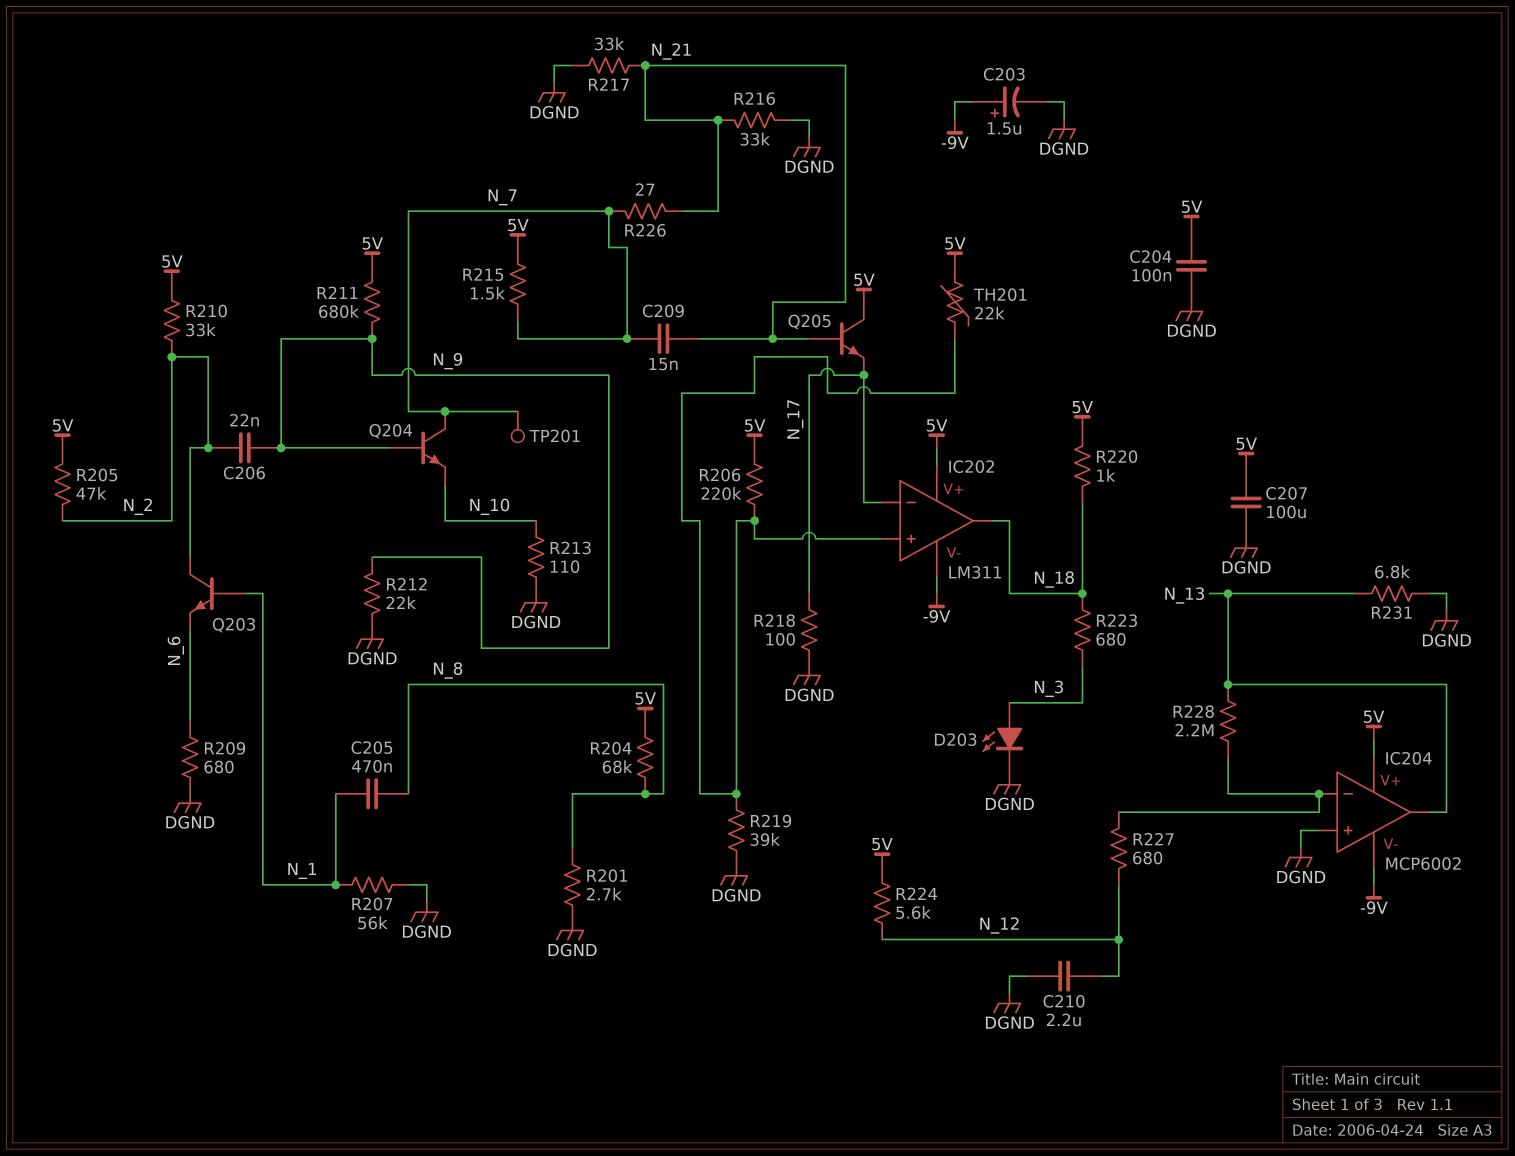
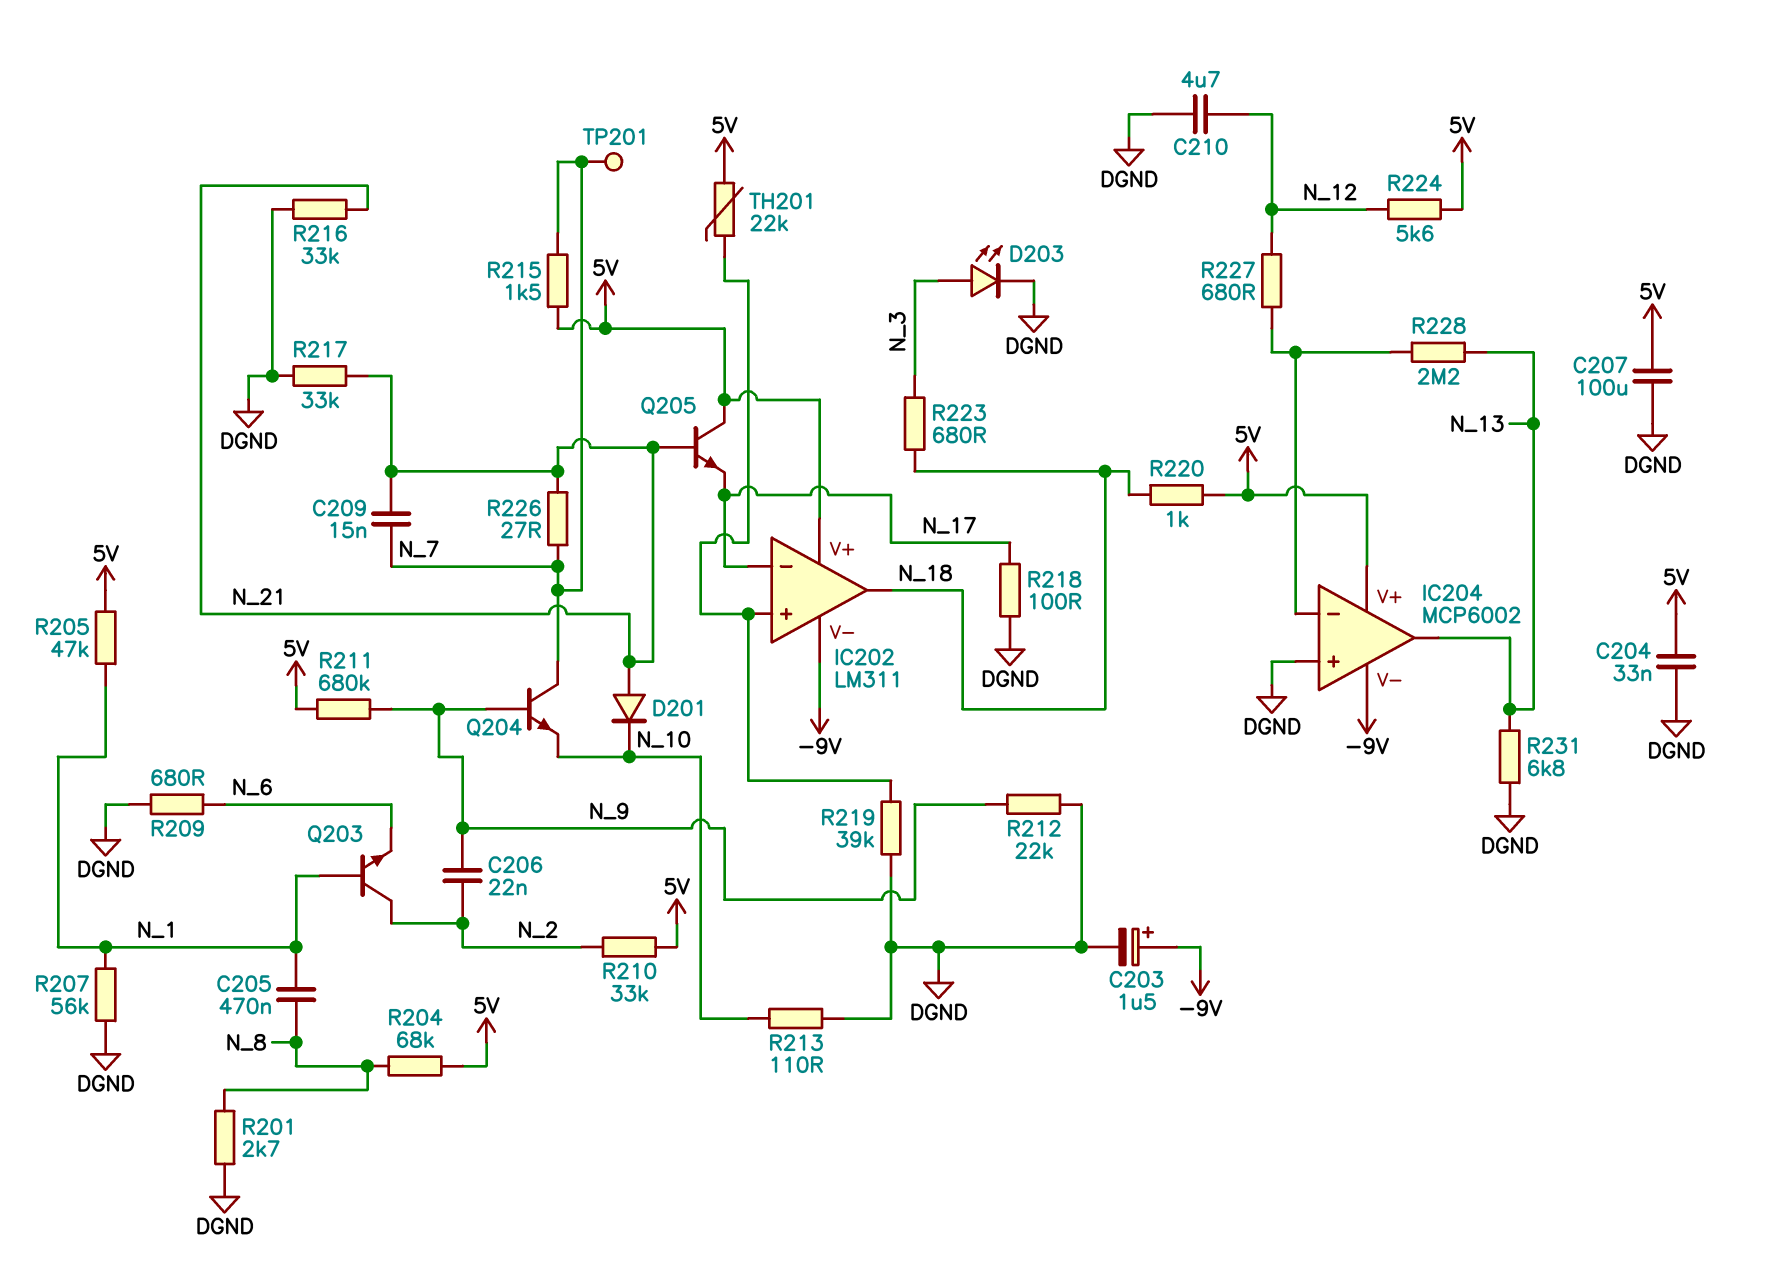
C204: 100nF (5V, DGND) -> 33nF (5V, DGND)
C210: 2.2uF (DGND, N_12) -> 4.7uF (DGND, N_12)
D201: none -> diode (A N_21, K N_10)
R205: 47k (5V, N_2) -> 47k (5V, N_1)
R206: 220k (5V, IC202/in+) -> none

